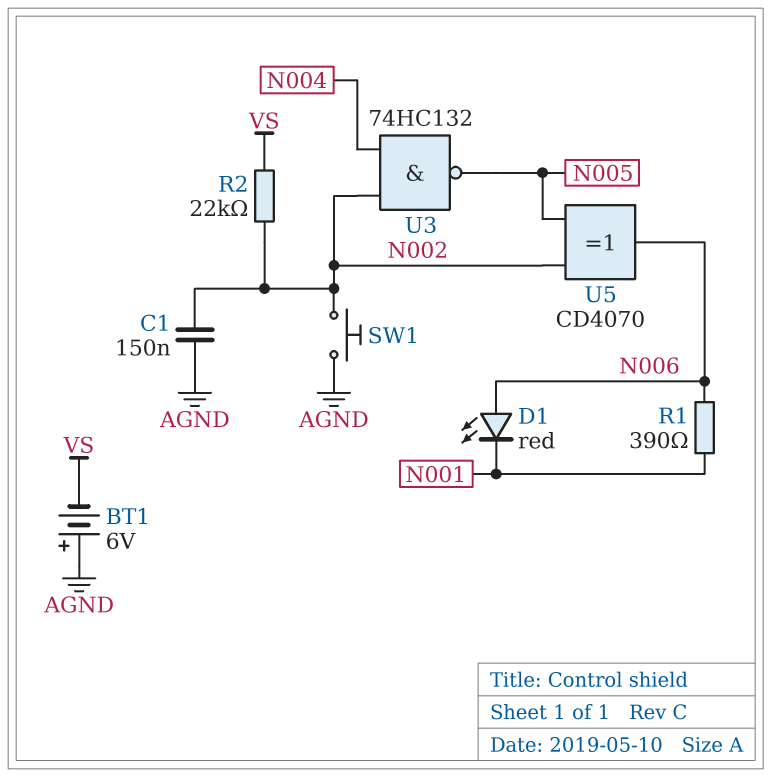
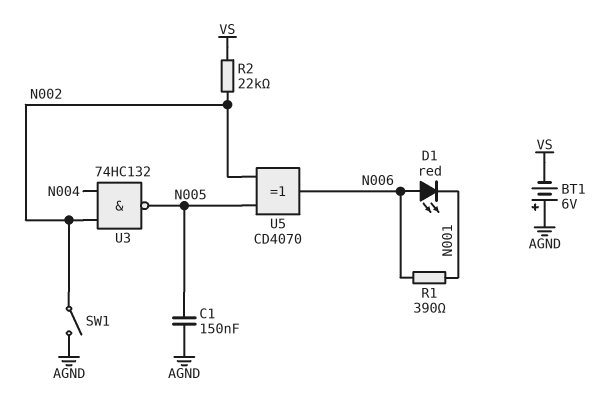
C1: 150nF (AGND, N002) -> 150nF (AGND, N005)
SW1: button (AGND, N002) -> switch (AGND, N002)

